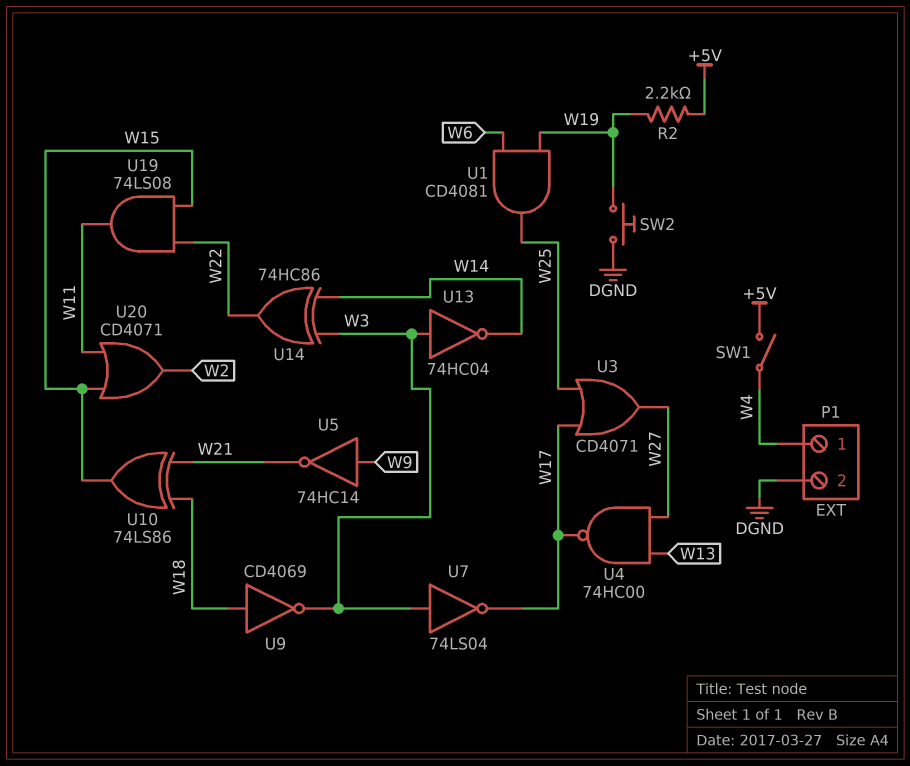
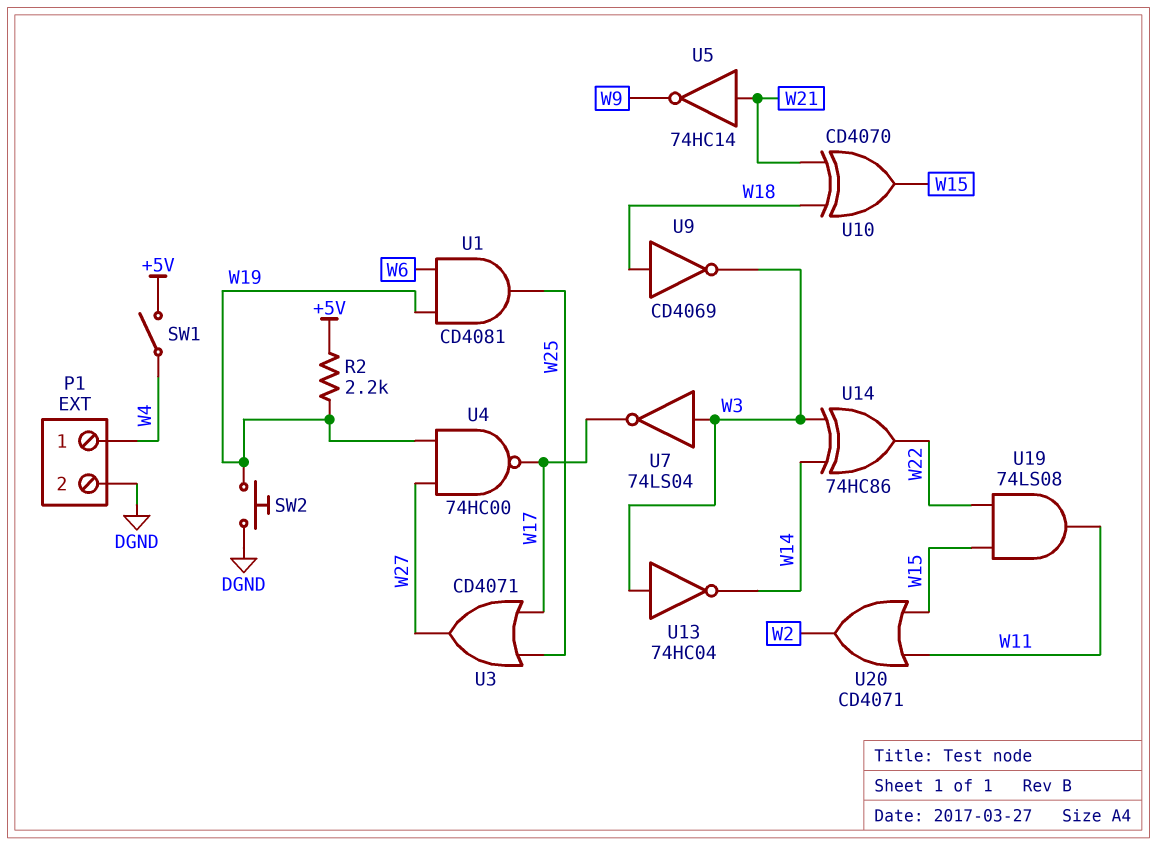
U4: NAND 74HC00 (in W13, in W27, out W17) -> NAND 74HC00 (in W19, in W27, out W17)
U5: NOT 74HC14 (in W9, out W21) -> NOT 74HC14 (in W21, out W9)
U10: XOR 74LS86 (in W18, in W21, out W15) -> XOR CD4070 (in W18, in W21, out W15)

